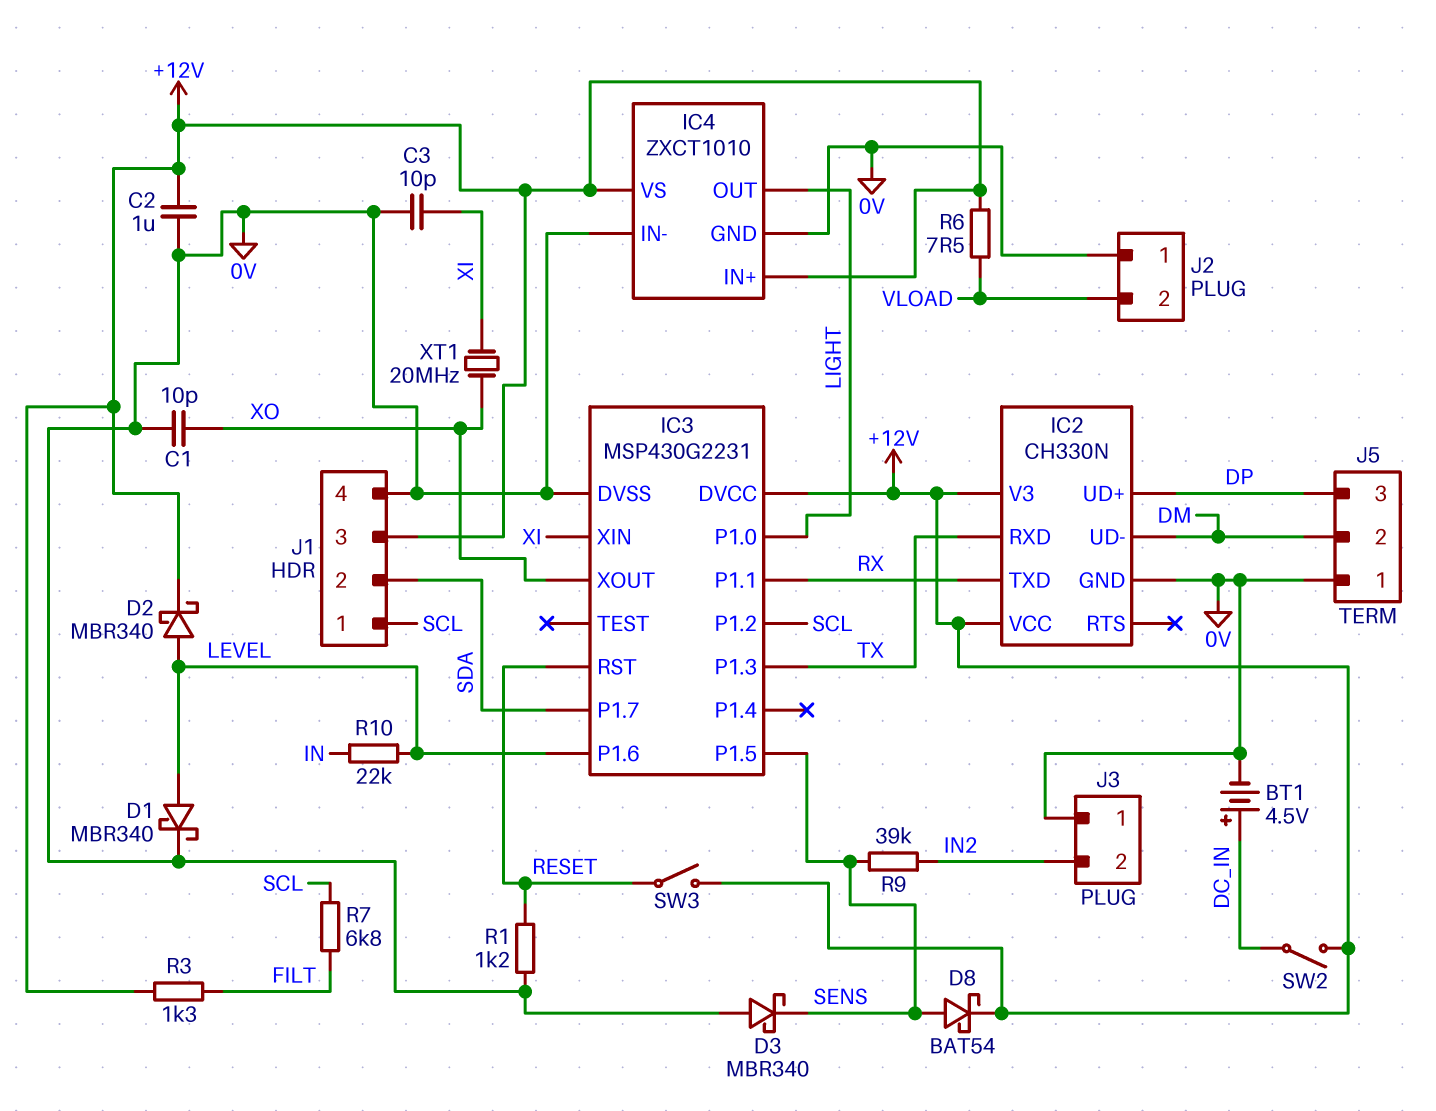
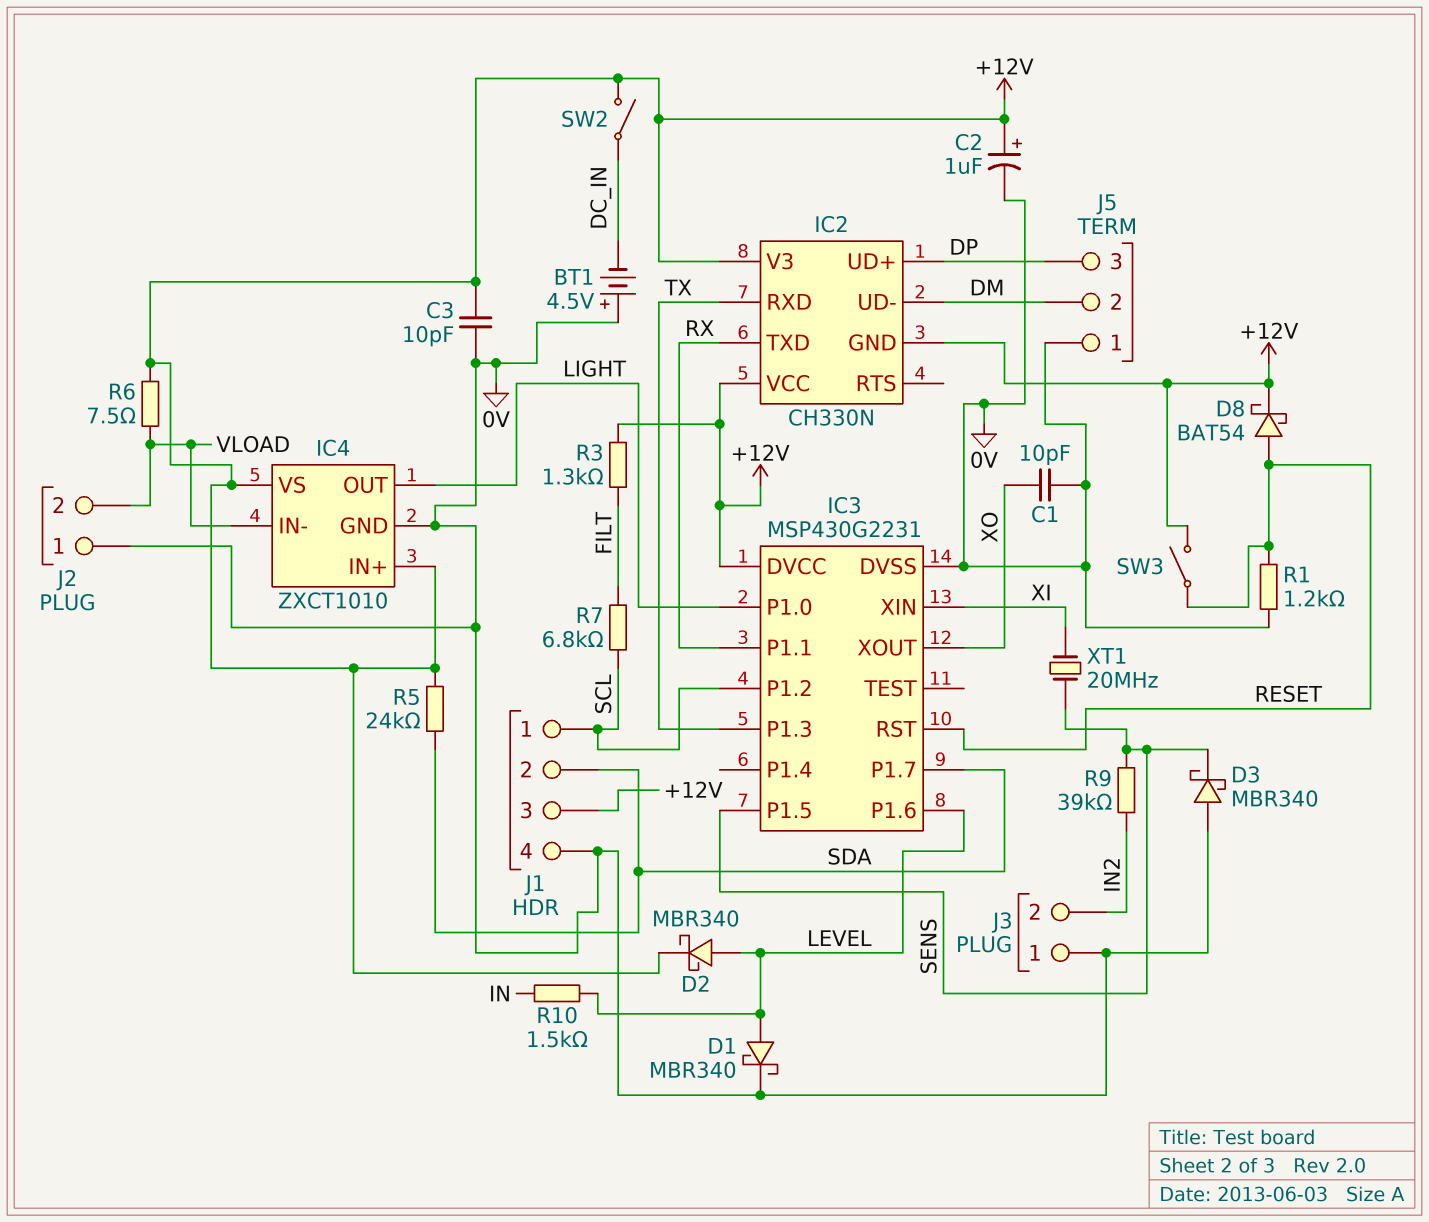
BT1: 4.5V (plus DC_IN, minus 0V) -> 4.5V (plus 0V, minus DC_IN)
C2: 1uF (+12V, 0V) -> 1uF (plus +12V, minus 0V)
C3: 10pF (0V, XI) -> 10pF (+12V, 0V)
D8: schottky BAT54 (A SENS, K +12V) -> schottky BAT54 (A RESET, K +12V)
IC2 pin GND: 0V -> +12V
IC4 pin IN-: 0V -> VLOAD
R5: none -> 24k (+12V, SDA)
R10: 22k (IN, LEVEL) -> 1.5k (IN, LEVEL)
XT1: 20MHz (XI, XO) -> 20MHz (SENS, XI)

